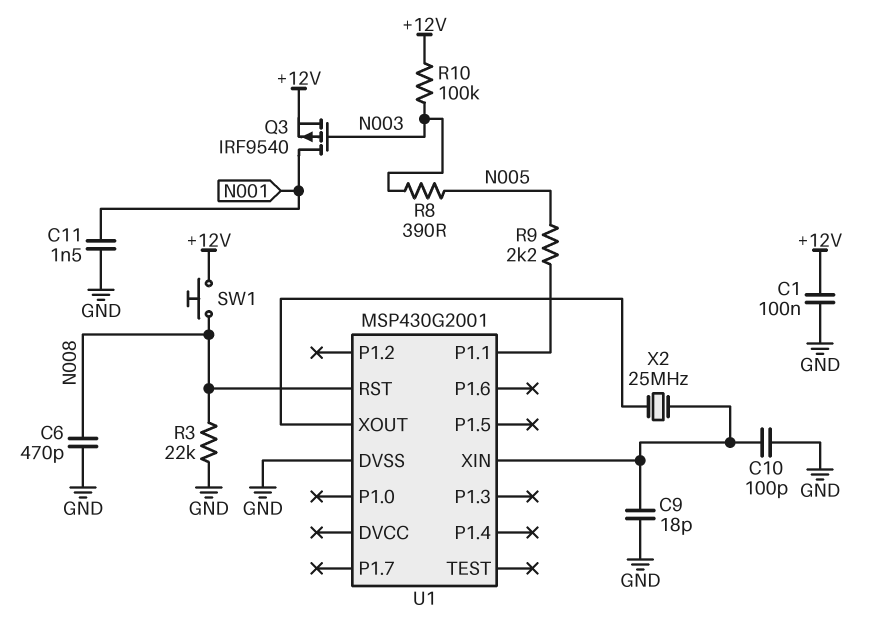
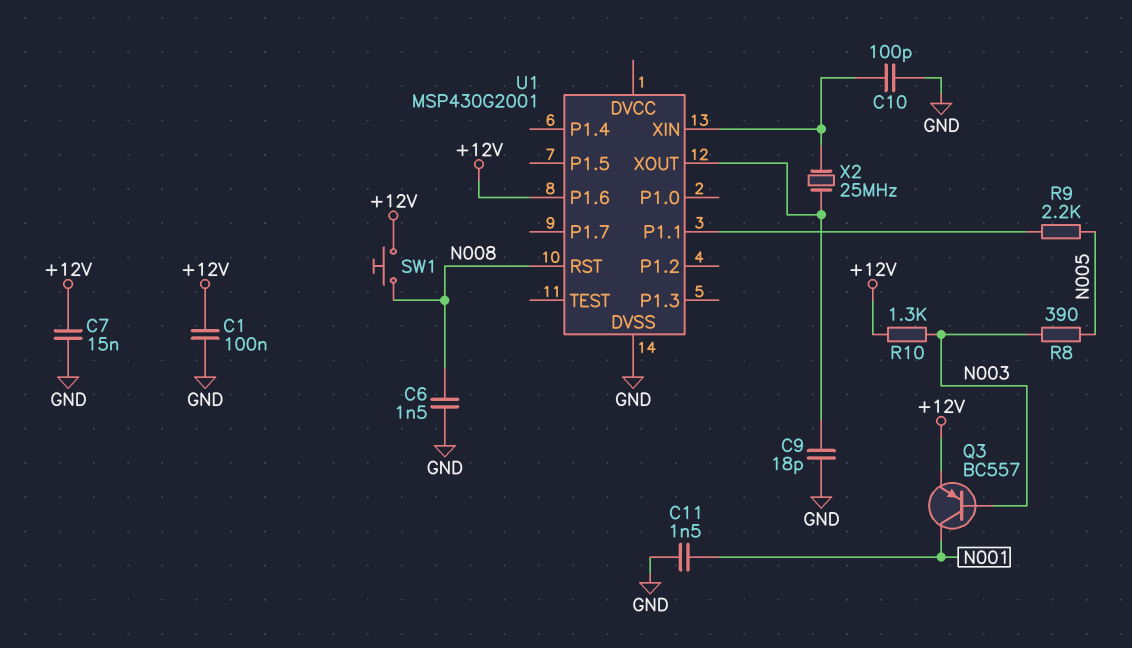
C6: 470pF (GND, N008) -> 1.5nF (GND, N008)
C7: none -> 15nF (+12V, GND)
C9: 18pF (GND, U1/XIN) -> 18pF (GND, U1/XOUT)
Q3: PMOS IRF9540 (G N003, D N001, S +12V) -> PNP BC557 (B N003, C N001, E +12V)
R3: 22k (GND, N008) -> none
R10: 100k (+12V, N003) -> 1.3k (+12V, N003)
U1 pin P1.6: none -> +12V

